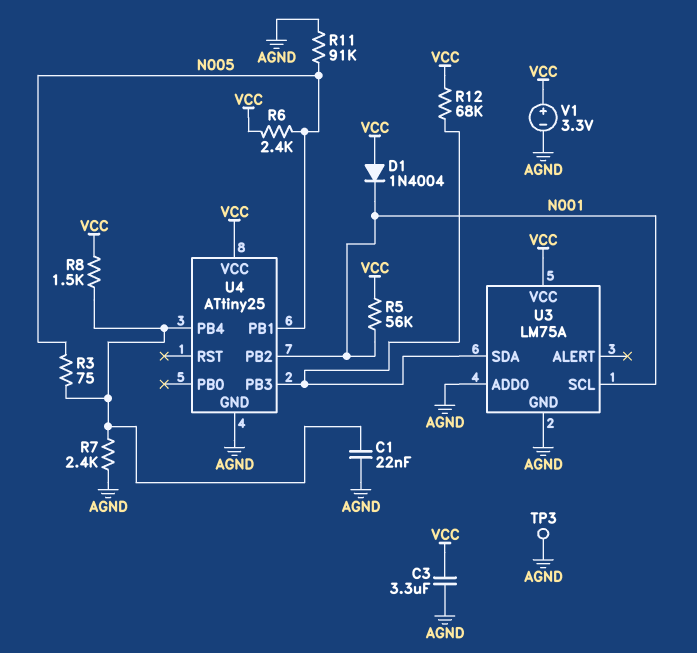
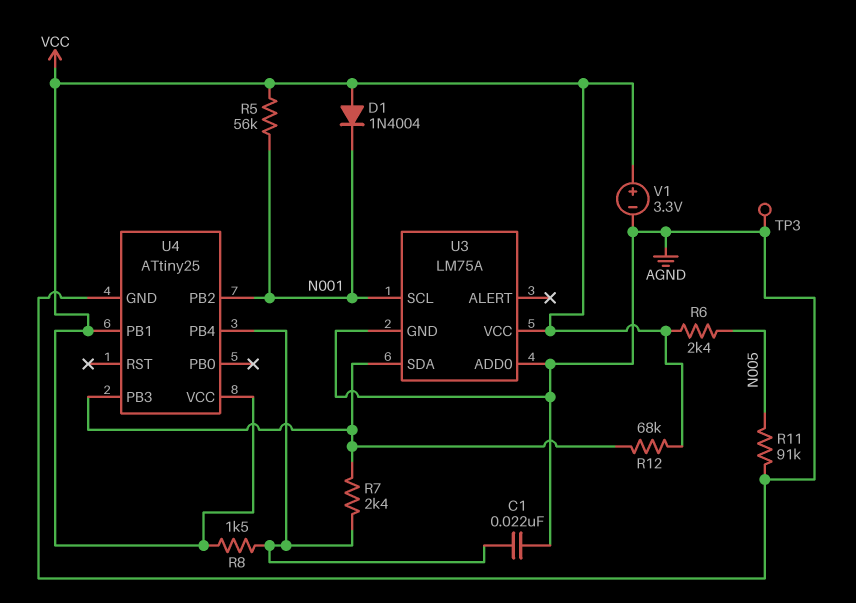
C3: 3.3uF (AGND, VCC) -> none
R3: 75 (N005, U4/PB4) -> none
R7: 2.4k (AGND, U4/PB4) -> 2.4k (U3/SDA, U4/PB4)
U4 pin PB1: N005 -> VCC

